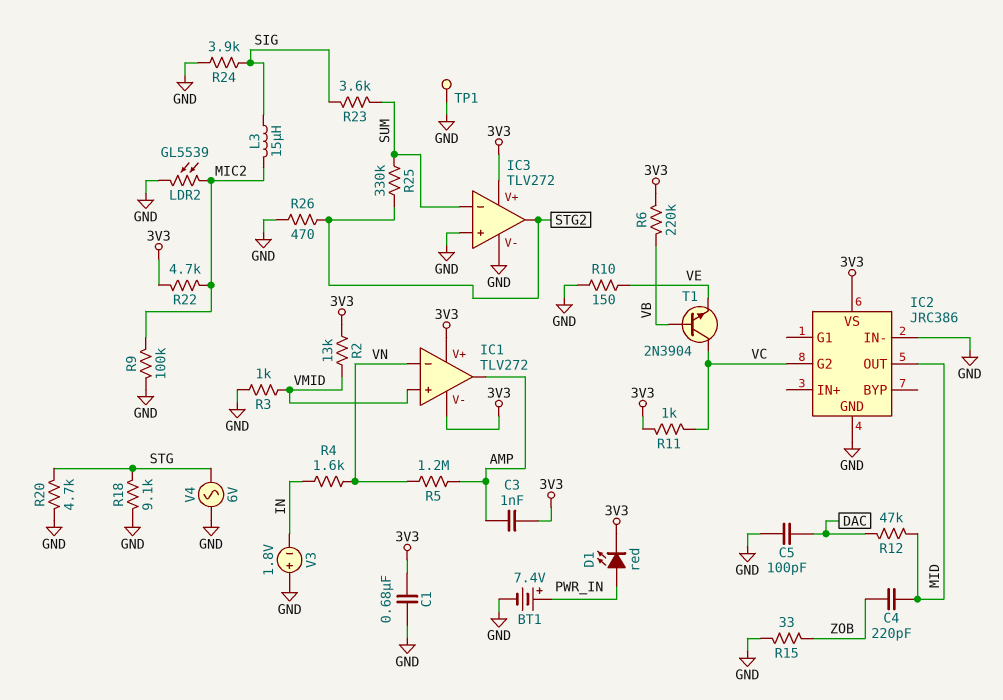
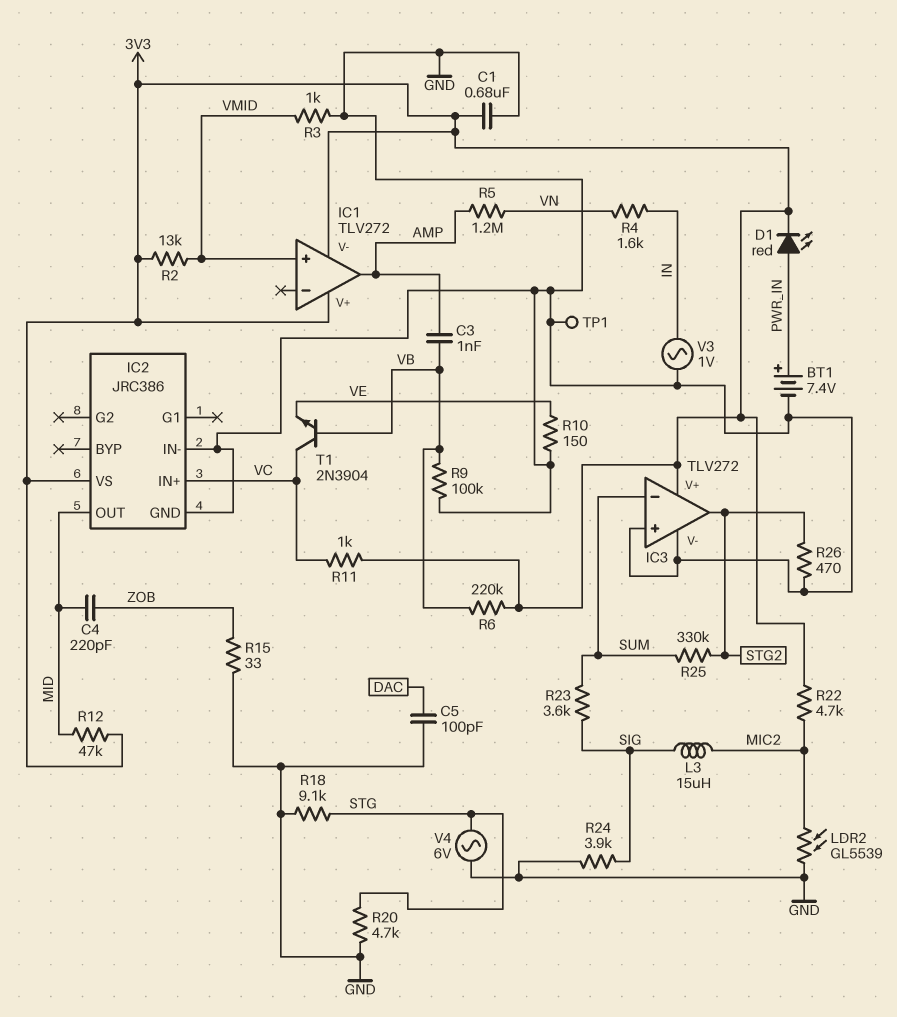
C3: 1nF (3V3, AMP) -> 1nF (AMP, VB)
IC1 pin in-: VN -> none
IC2 pin G2: VC -> none
IC2 pin IN+: none -> VC
R9: 100k (GND, MIC2) -> 100k (GND, VB)
R12: 47k (DAC, MID) -> 47k (3V3, MID)
V3: 1.8V (plus GND, minus IN) -> AC 1V (GND, IN)

